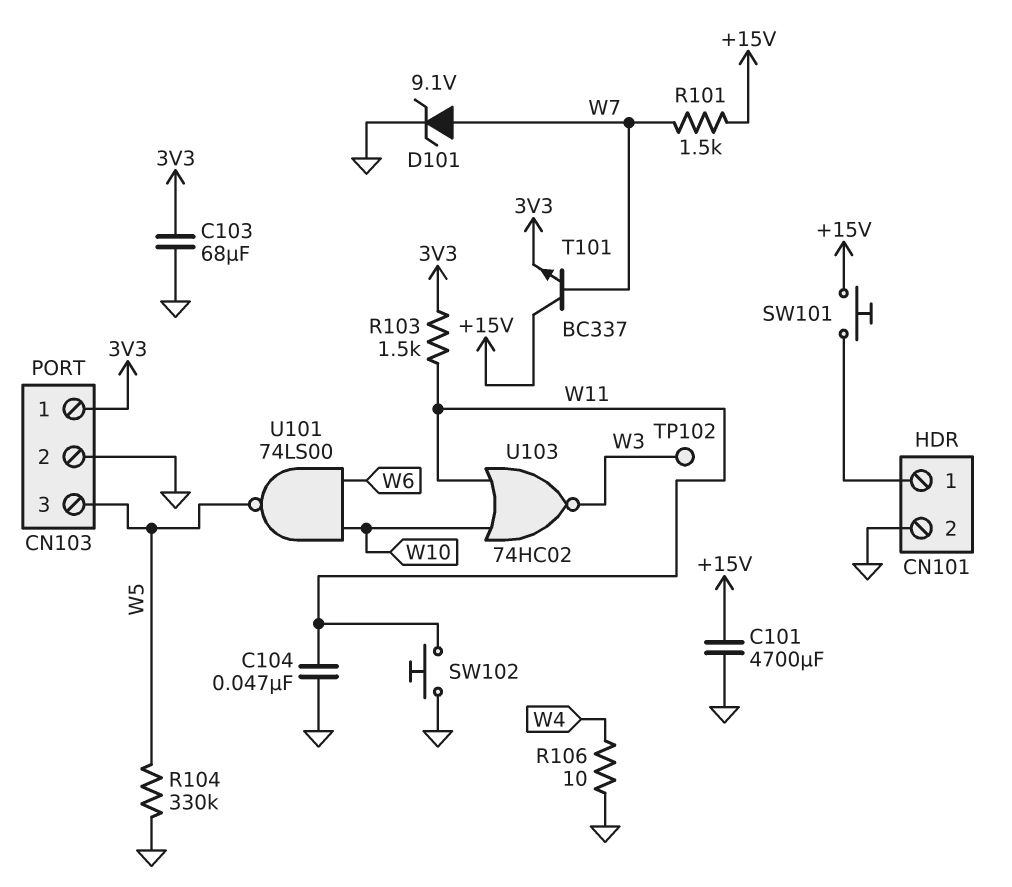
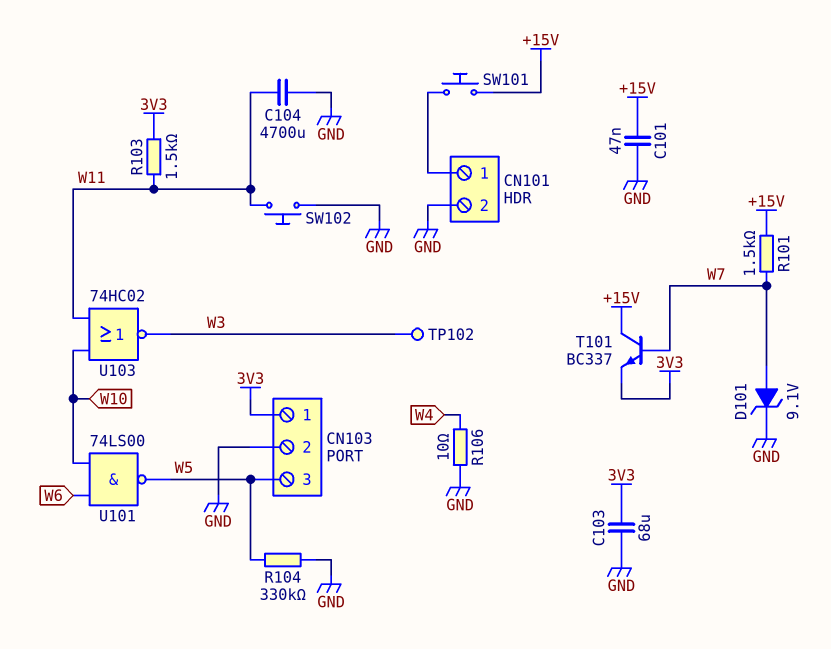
C101: 4700uF (+15V, GND) -> 47nF (+15V, GND)
C104: 47nF (GND, W11) -> 4700uF (GND, W11)

